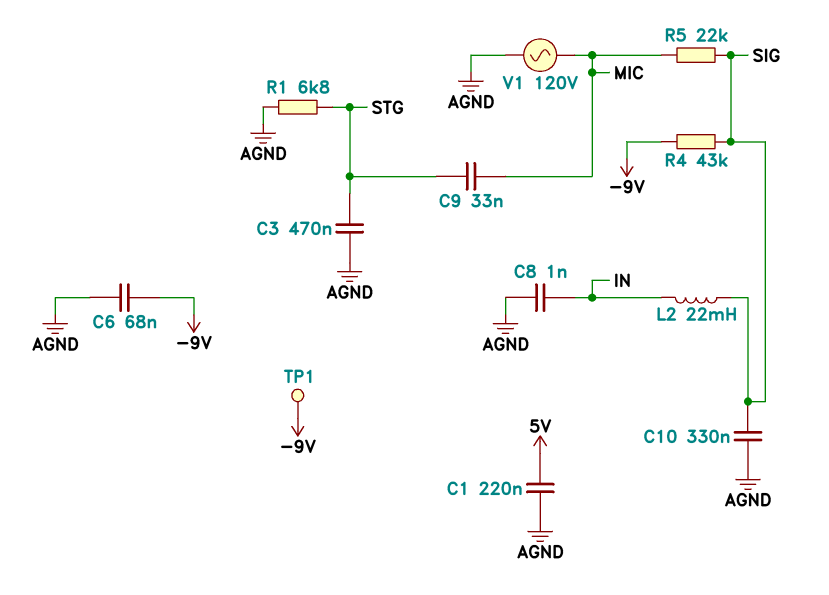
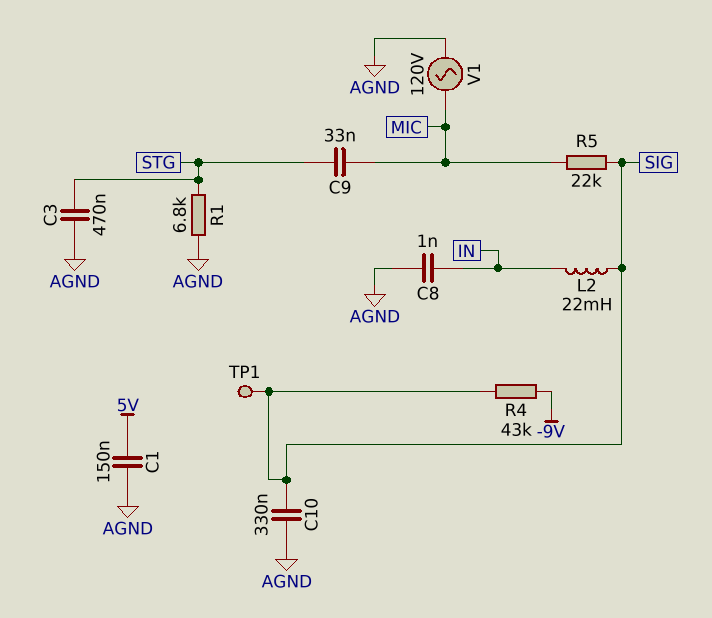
C1: 220nF (5V, AGND) -> 150nF (5V, AGND)
C6: 68nF (-9V, AGND) -> none
TP1: test point (-9V) -> test point (SIG)

